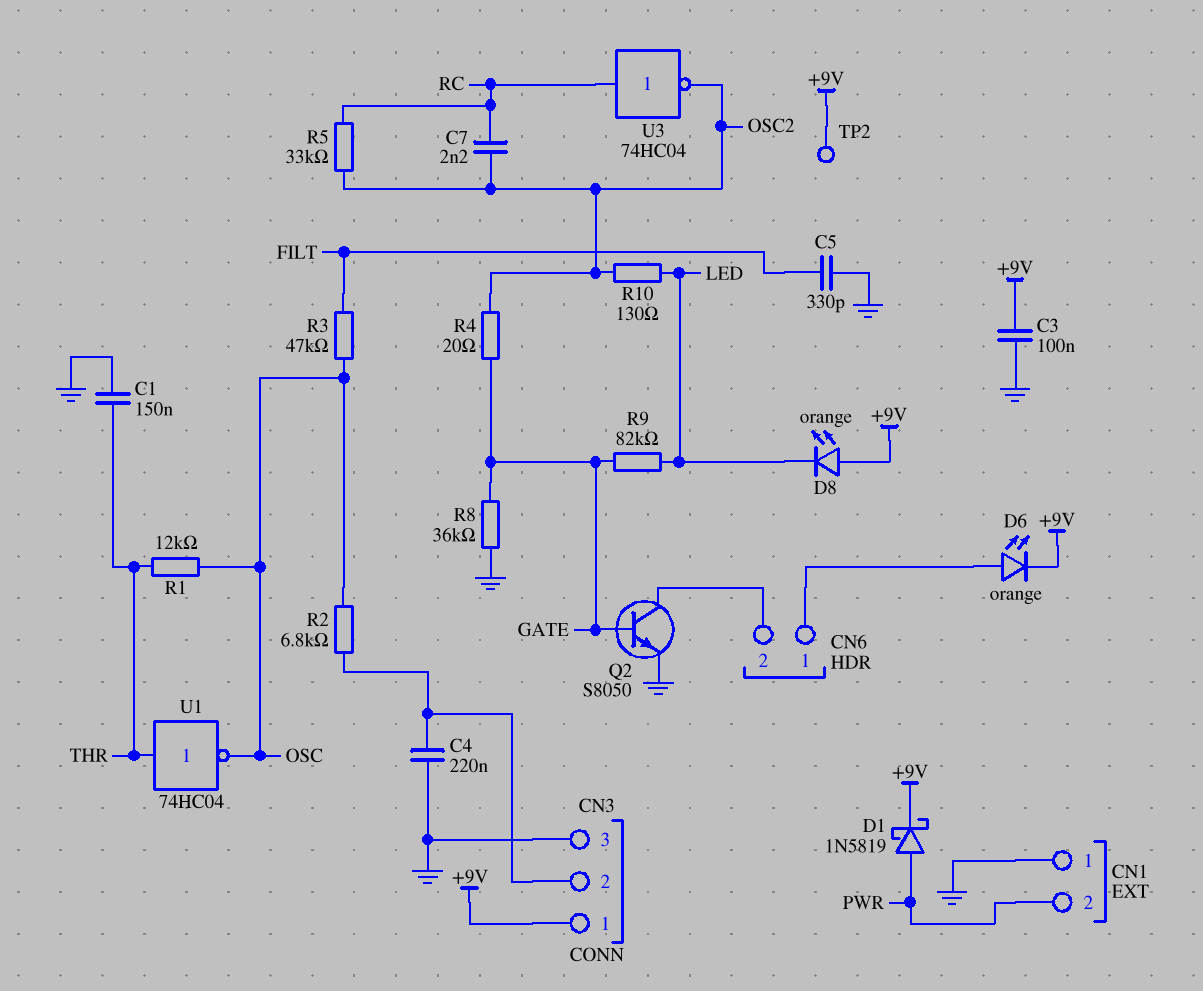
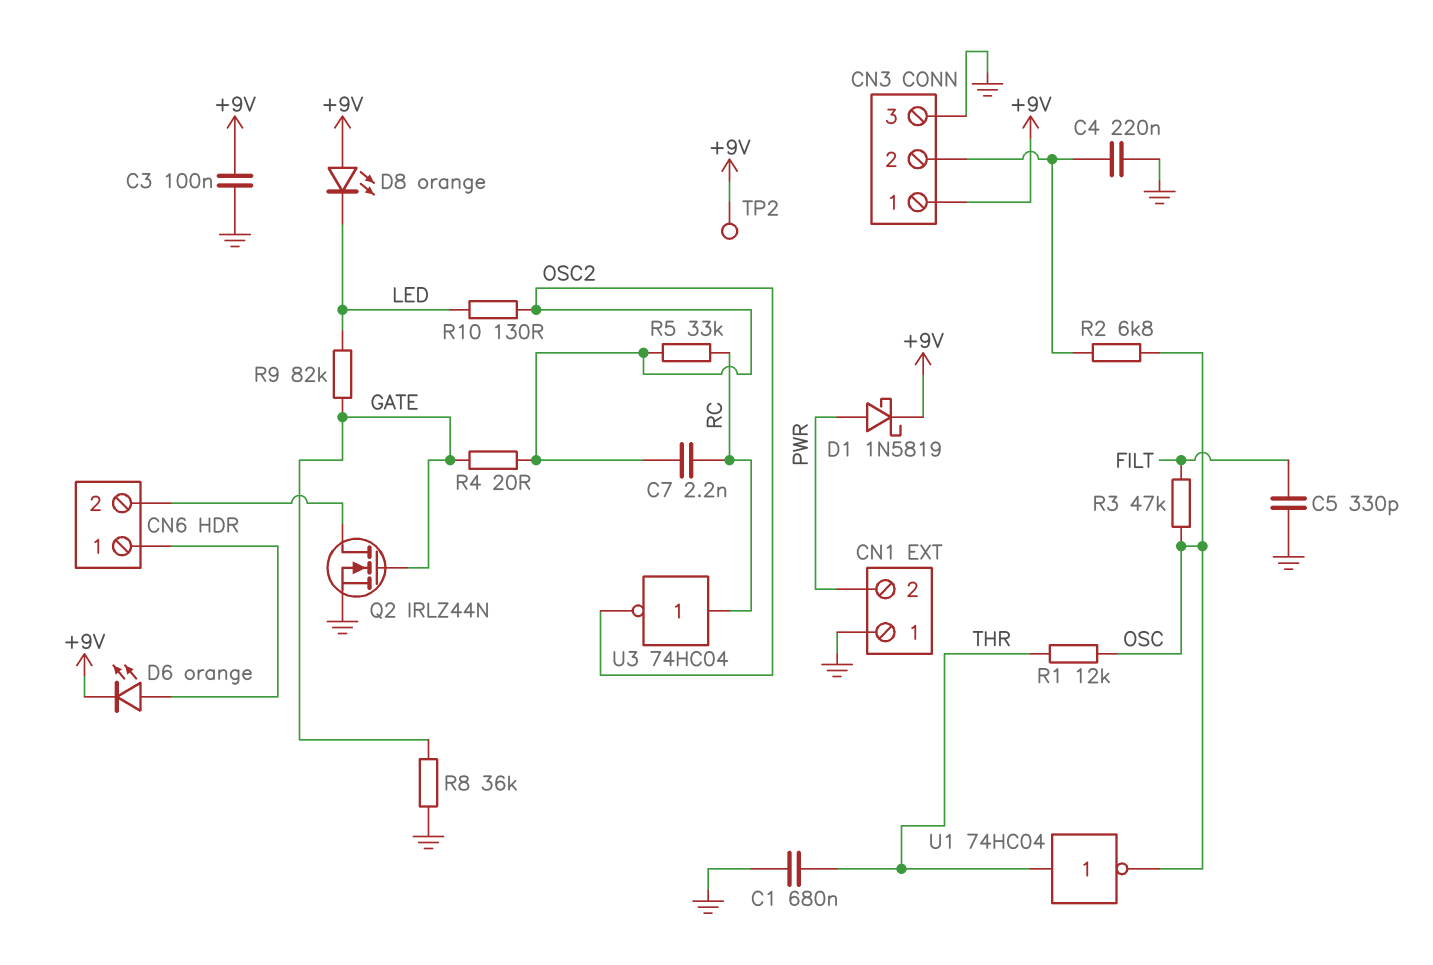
C1: 150nF (GND, THR) -> 680nF (GND, THR)
Q2: NPN S8050 (B GATE, C CN6/2, E GND) -> NMOS IRLZ44N (G GATE, D CN6/2, S GND)

